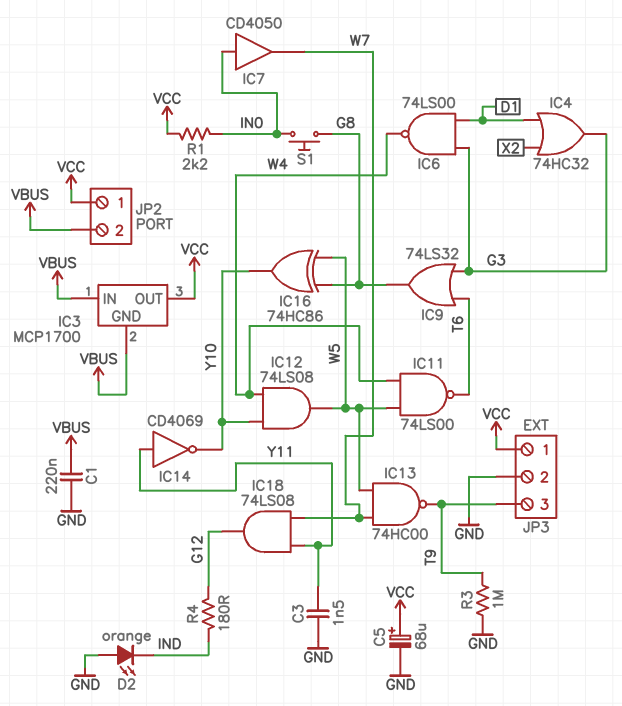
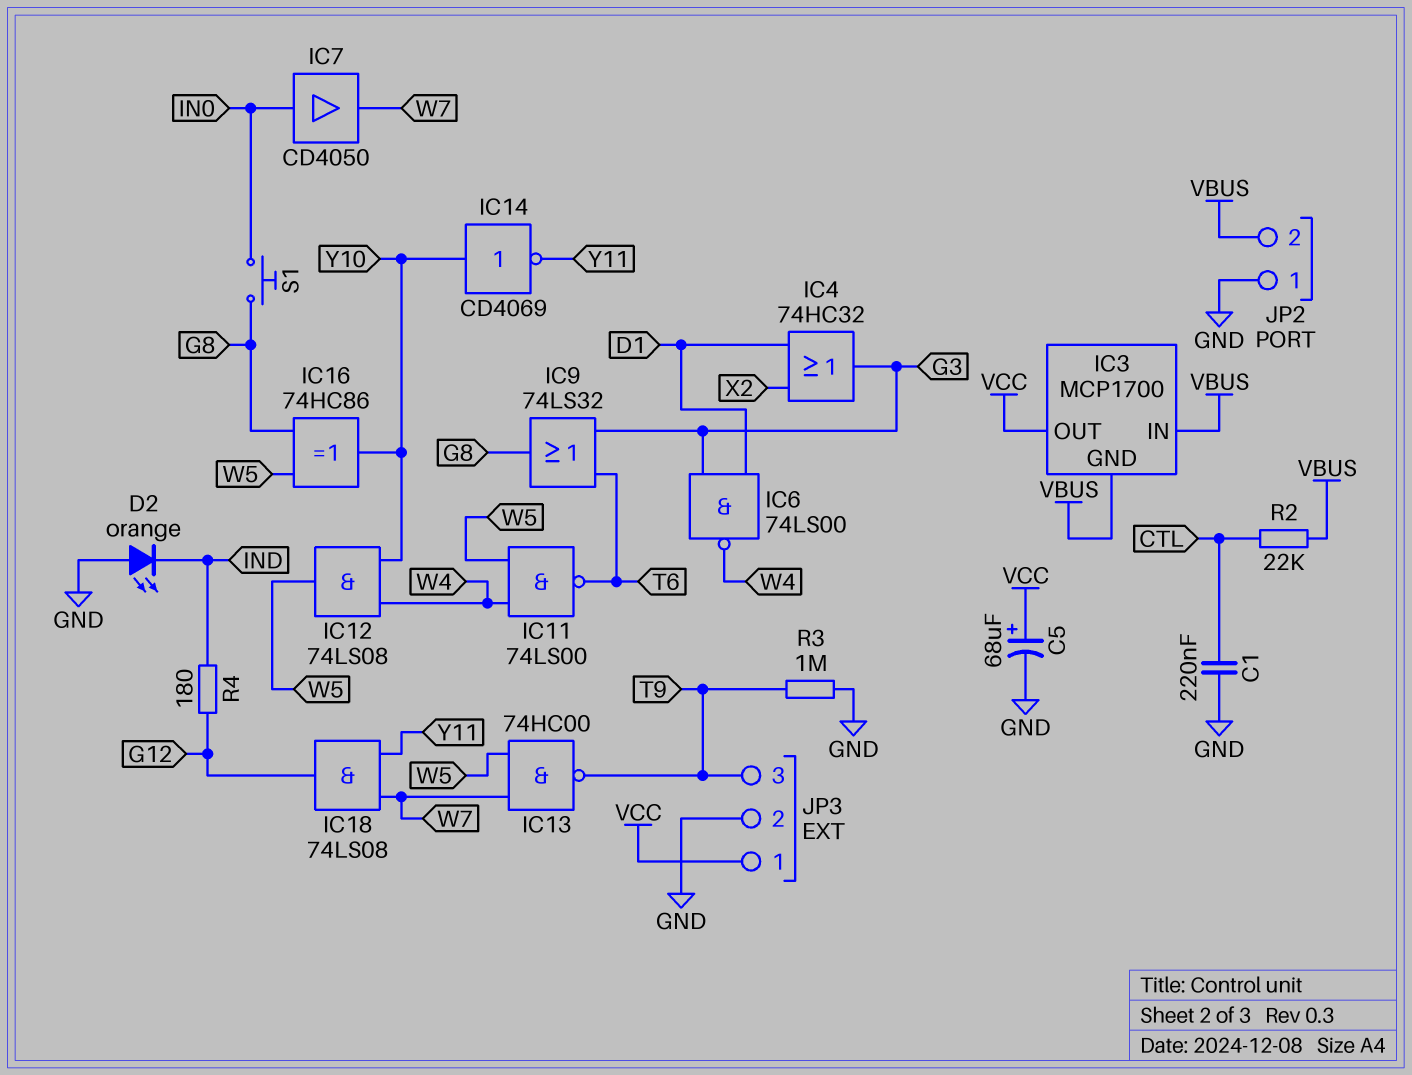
C1: 220nF (GND, VBUS) -> 220nF (CTL, GND)
C3: 1.5nF (GND, Y11) -> none
IC14: NOT CD4069 (in Y11, out Y10) -> NOT CD4069 (in Y10, out Y11)
JP2 pin 1: VCC -> GND
R1: 2.2k (IN0, VCC) -> none
R2: none -> 22k (CTL, VBUS)

